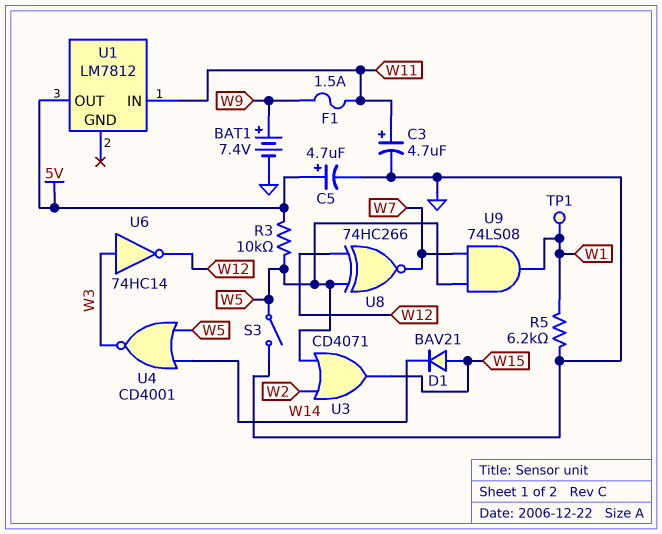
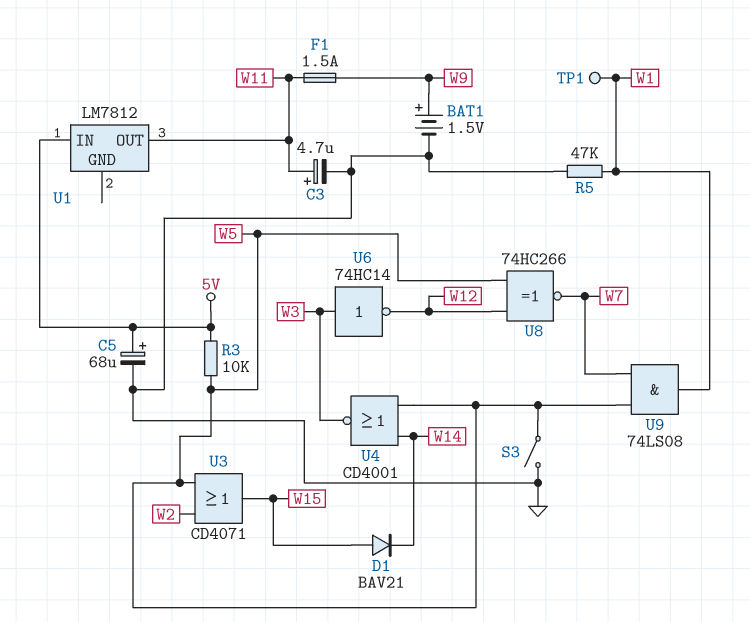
BAT1: 7.4V (plus W9, minus GND) -> 1.5V (plus W9, minus GND)
C5: 4.7uF (plus 5V, minus GND) -> 68uF (plus 5V, minus GND)
R5: 6.2k (GND, W1) -> 47k (GND, W1)
U1 pin IN: W11 -> 5V
U1 pin OUT: 5V -> W11

